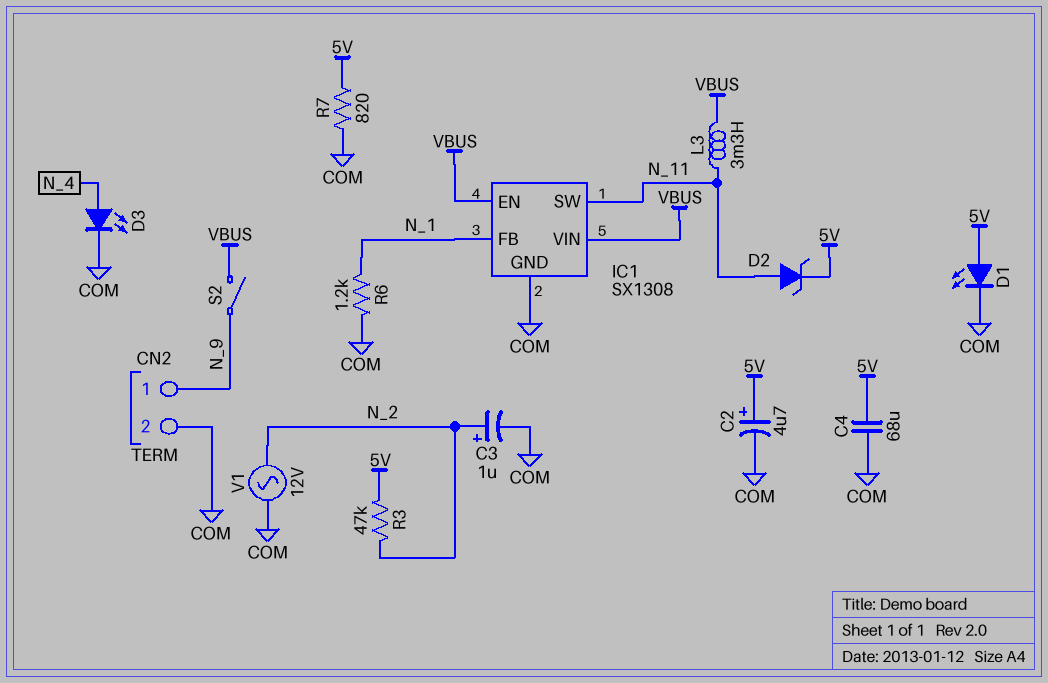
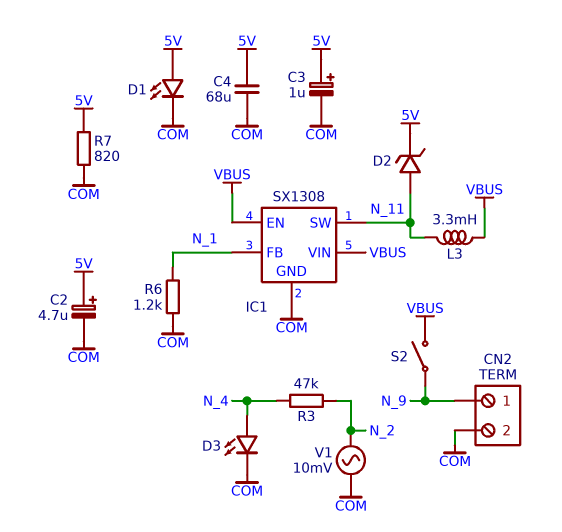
C3: 1uF (plus N_2, minus COM) -> 1uF (plus 5V, minus COM)
R3: 47k (5V, N_2) -> 47k (N_2, N_4)
V1: AC 12V (COM, N_2) -> AC 10mV (COM, N_2)

